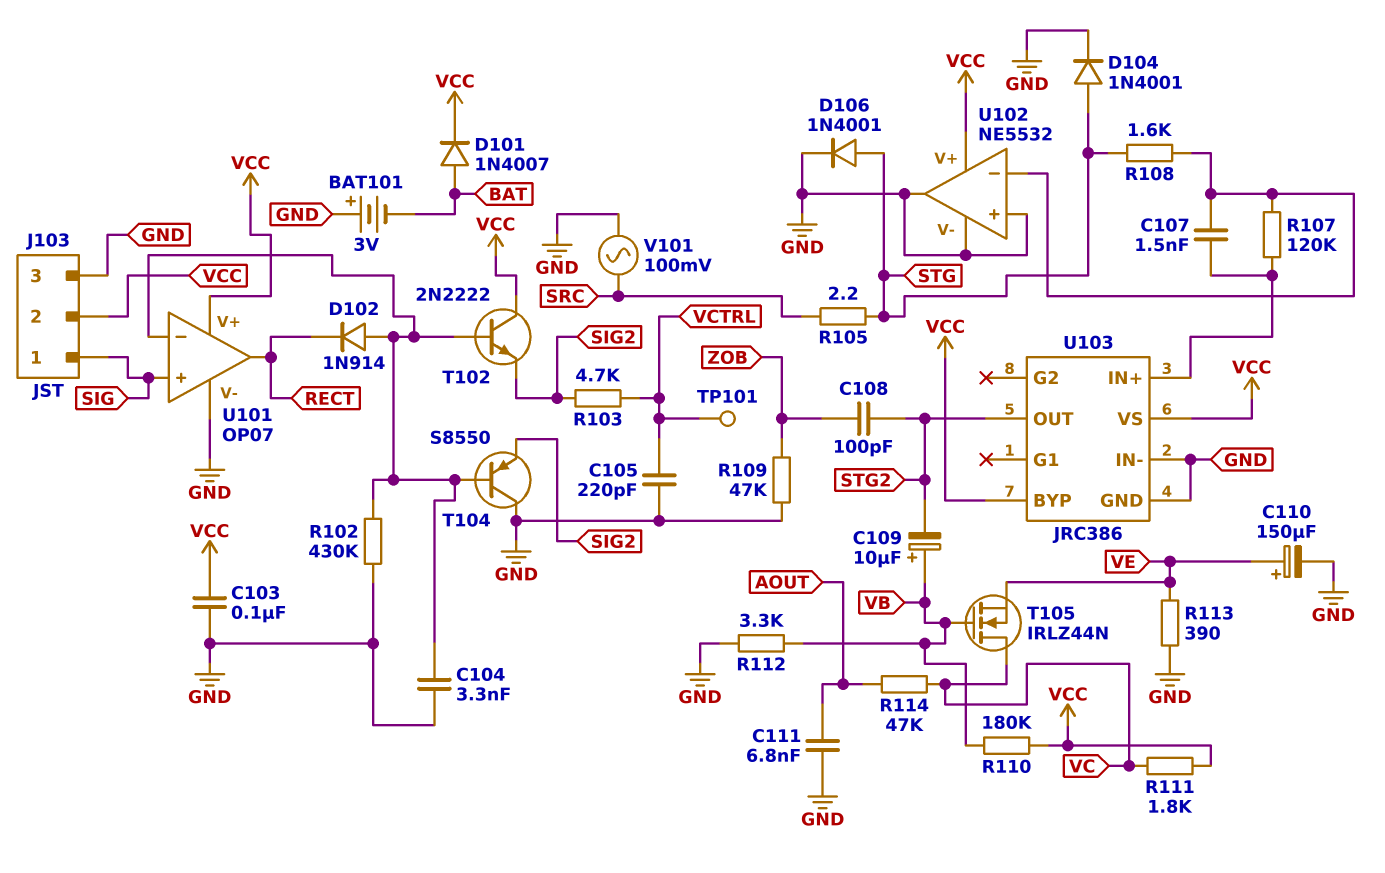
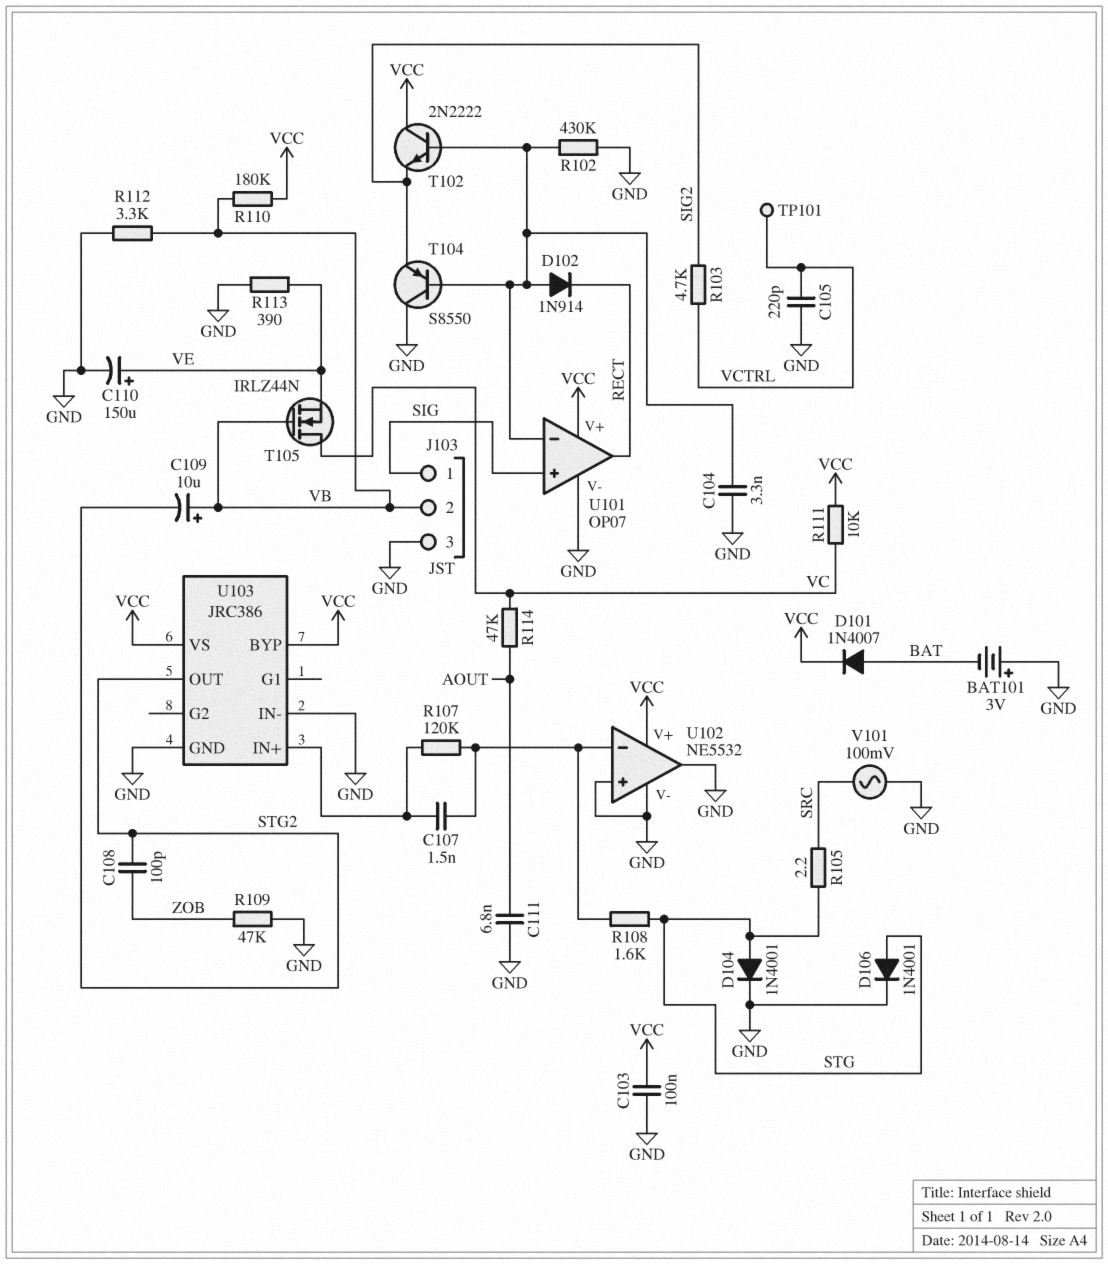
J103 pin 2: VCC -> VB
R111: 1.8k (VC, VCC) -> 10k (VC, VCC)

